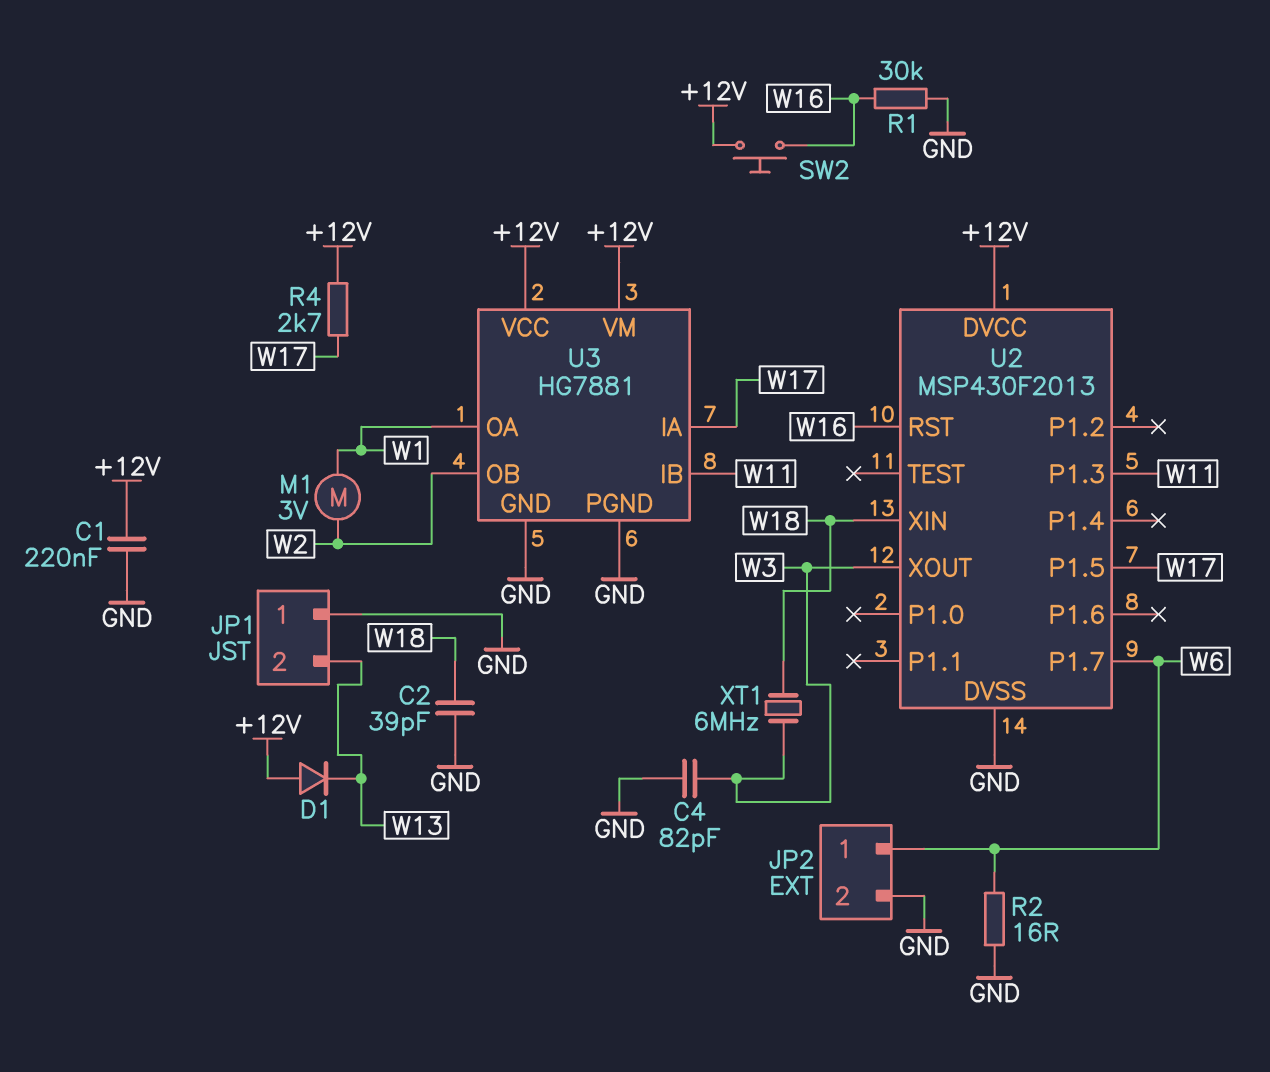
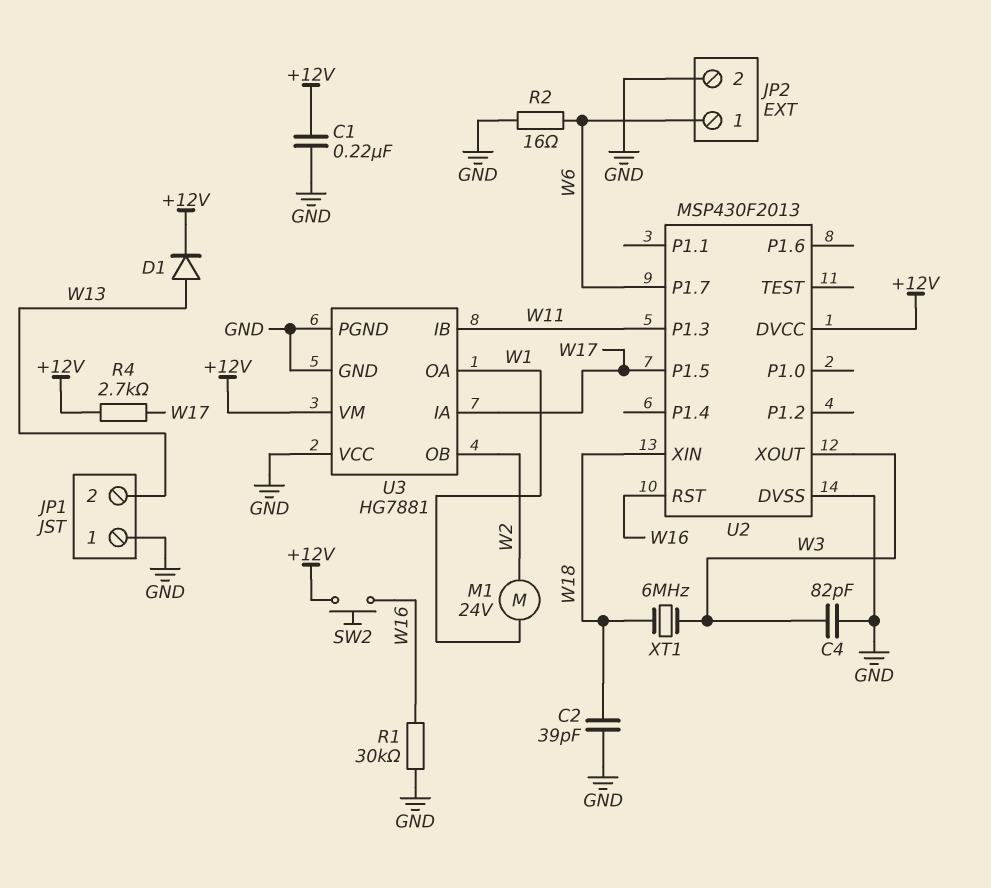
D1: diode (A +12V, K W13) -> diode (A W13, K +12V)
M1: motor 3V (W1, W2) -> motor 24V (W1, W2)
U3 pin VCC: +12V -> GND

